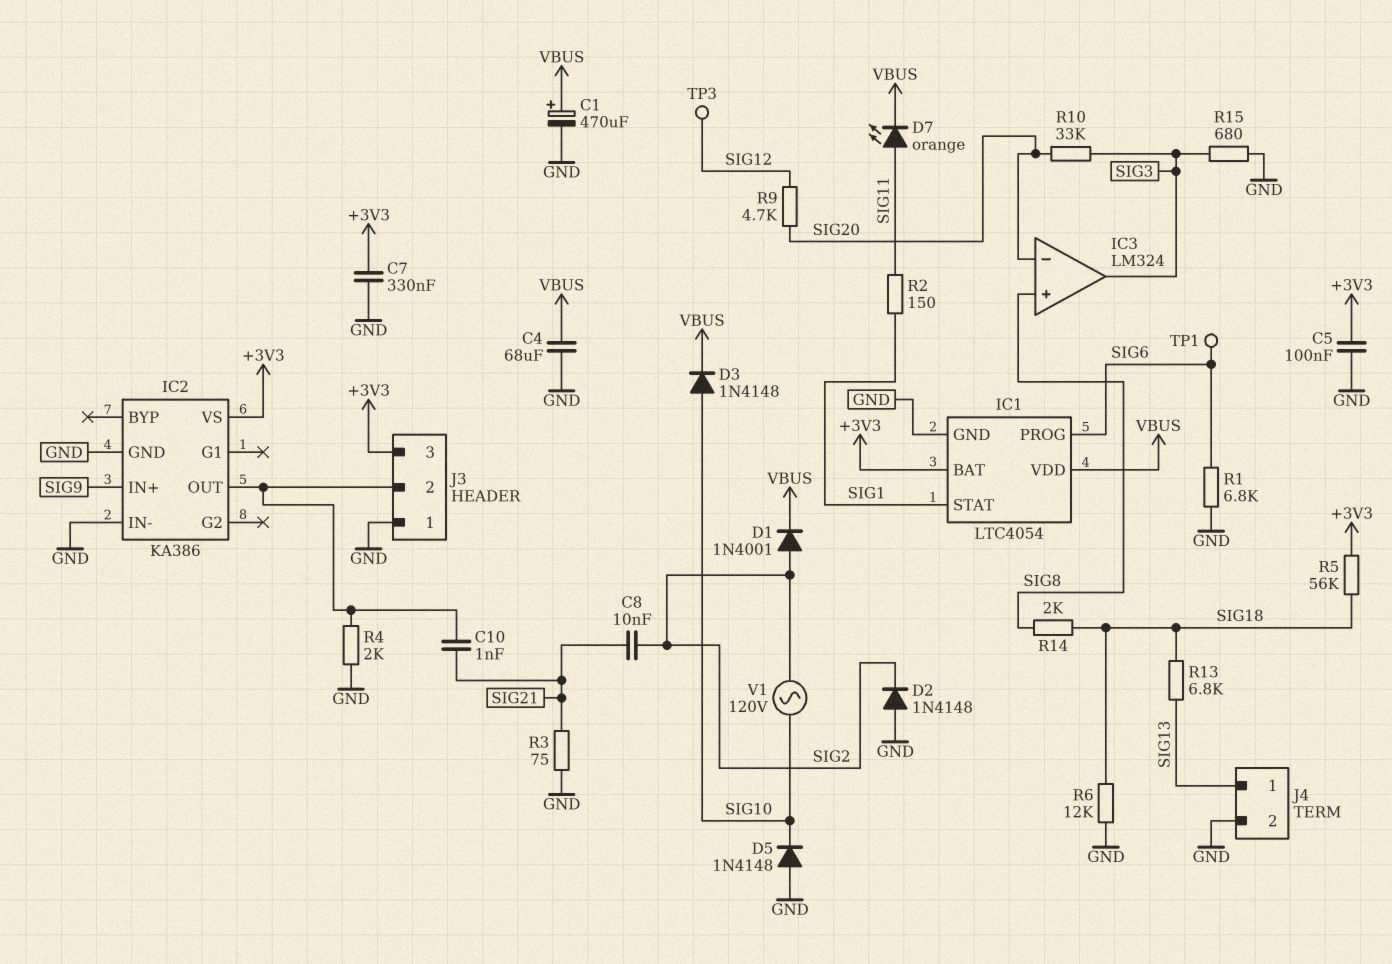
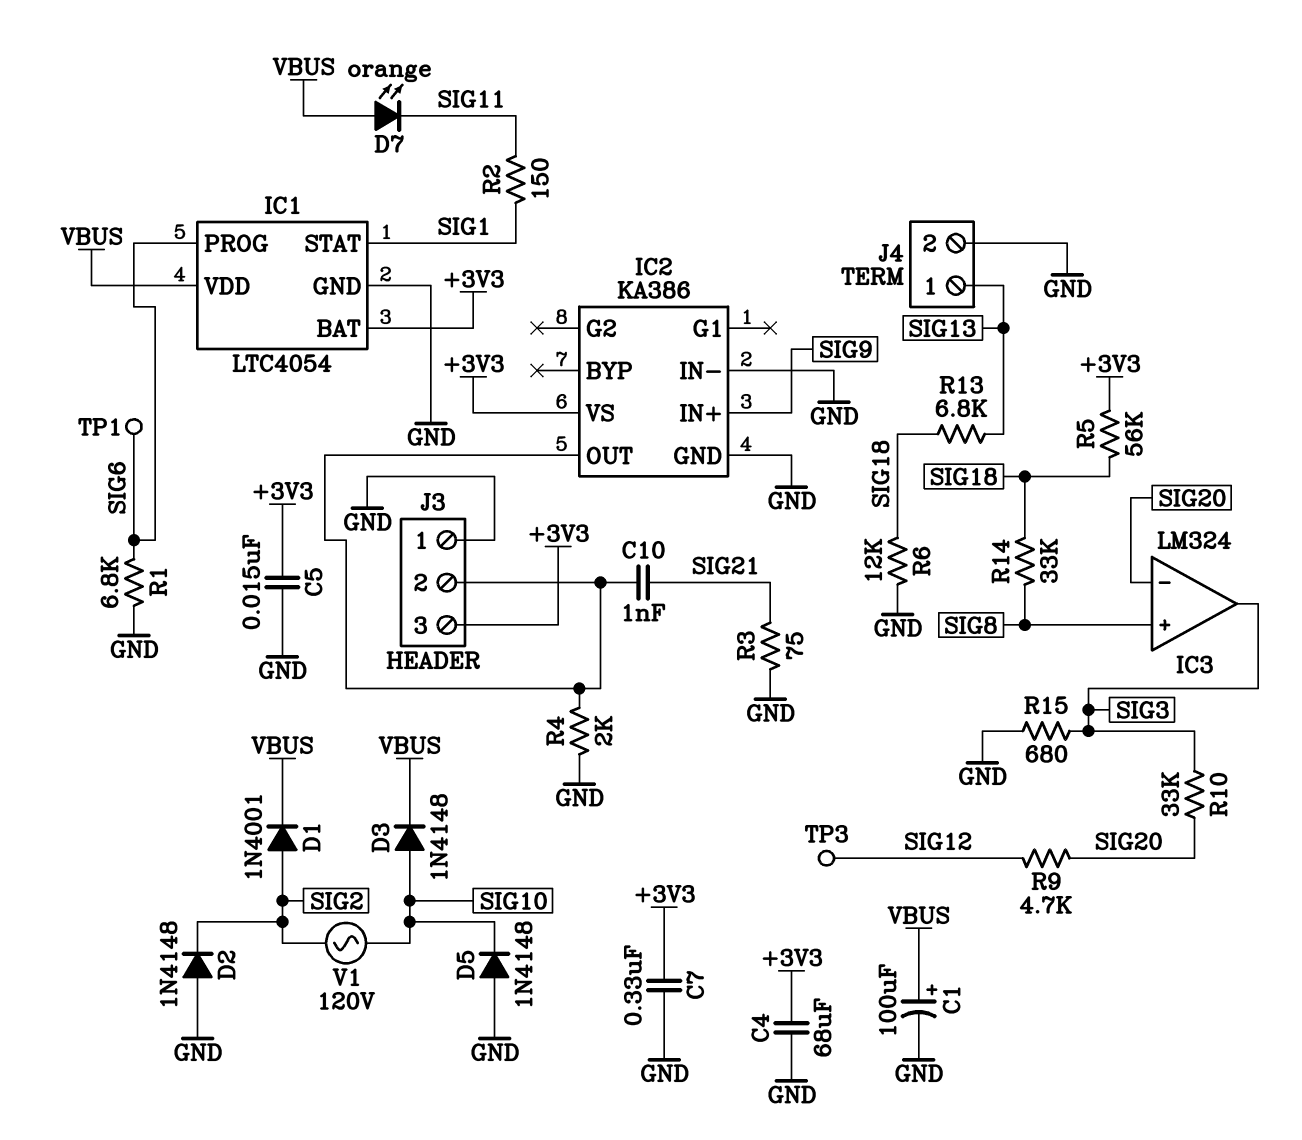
C1: 470uF (plus VBUS, minus GND) -> 100uF (plus VBUS, minus GND)
C4: 68uF (GND, VBUS) -> 68uF (+3V3, GND)
C5: 100nF (+3V3, GND) -> 15nF (+3V3, GND)
C8: 10nF (SIG2, SIG21) -> none
D7: LED orange (A SIG11, K VBUS) -> LED orange (A VBUS, K SIG11)
R14: 2k (SIG8, SIG18) -> 33k (SIG8, SIG18)

